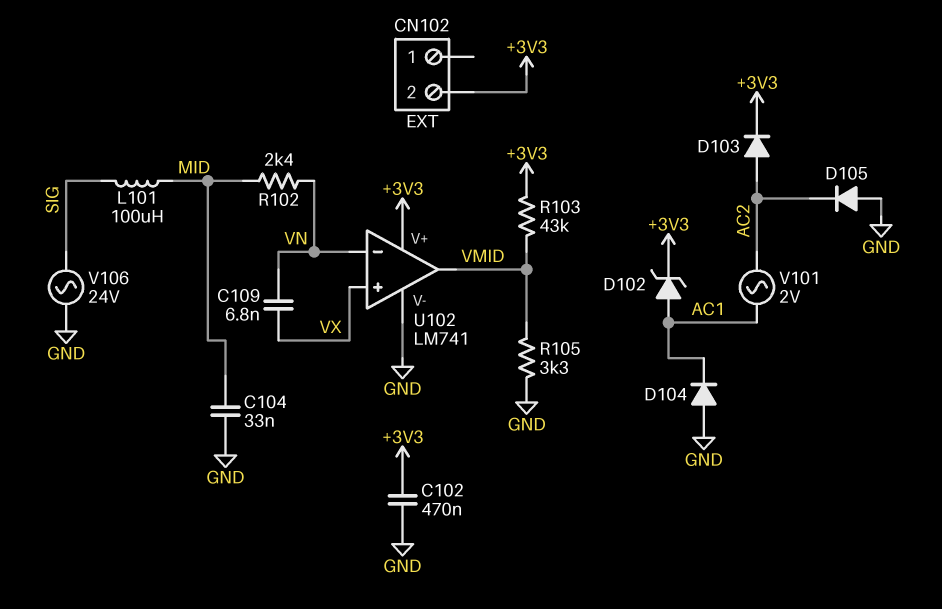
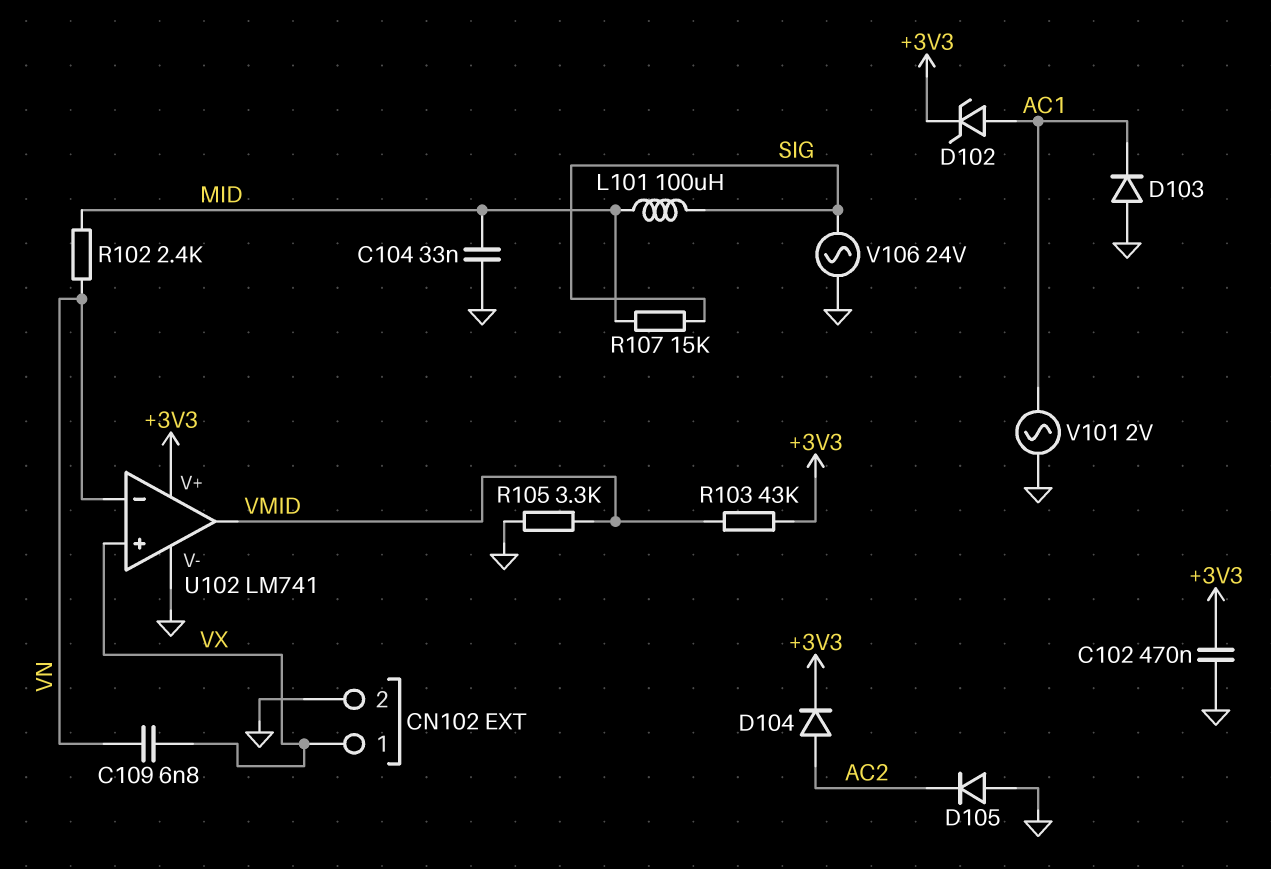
CN102 pin 1: none -> VX
CN102 pin 2: +3V3 -> GND
D103: diode (A AC2, K +3V3) -> diode (A GND, K AC1)
D104: diode (A GND, K AC1) -> diode (A AC2, K +3V3)
R107: none -> 15k (MID, SIG)
V101: AC 2V (AC1, AC2) -> AC 2V (AC1, GND)

